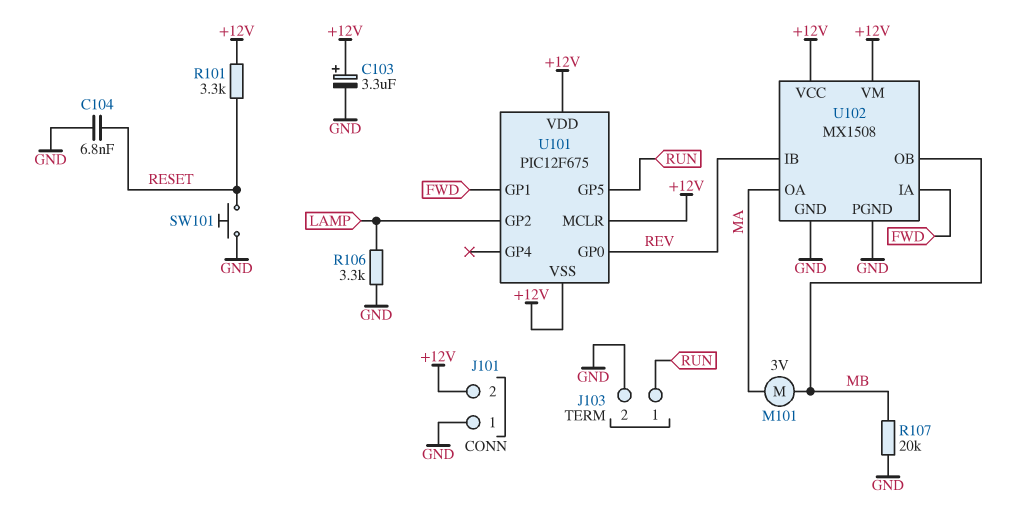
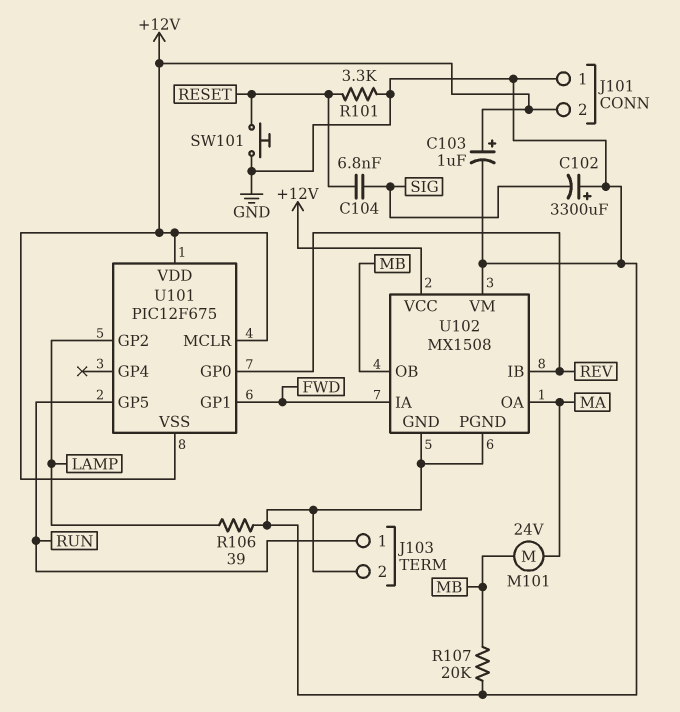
C102: none -> 3300uF (plus GND, minus SIG)
C103: 3.3uF (plus +12V, minus GND) -> 1uF (plus +12V, minus GND)
C104: 6.8nF (GND, RESET) -> 6.8nF (RESET, SIG)
M101: motor 3V (MA, MB) -> motor 24V (MA, MB)
R101: 3.3k (+12V, RESET) -> 3.3k (GND, RESET)
R106: 3.3k (GND, LAMP) -> 39 (GND, LAMP)
U102 pin VM: +12V -> GND

